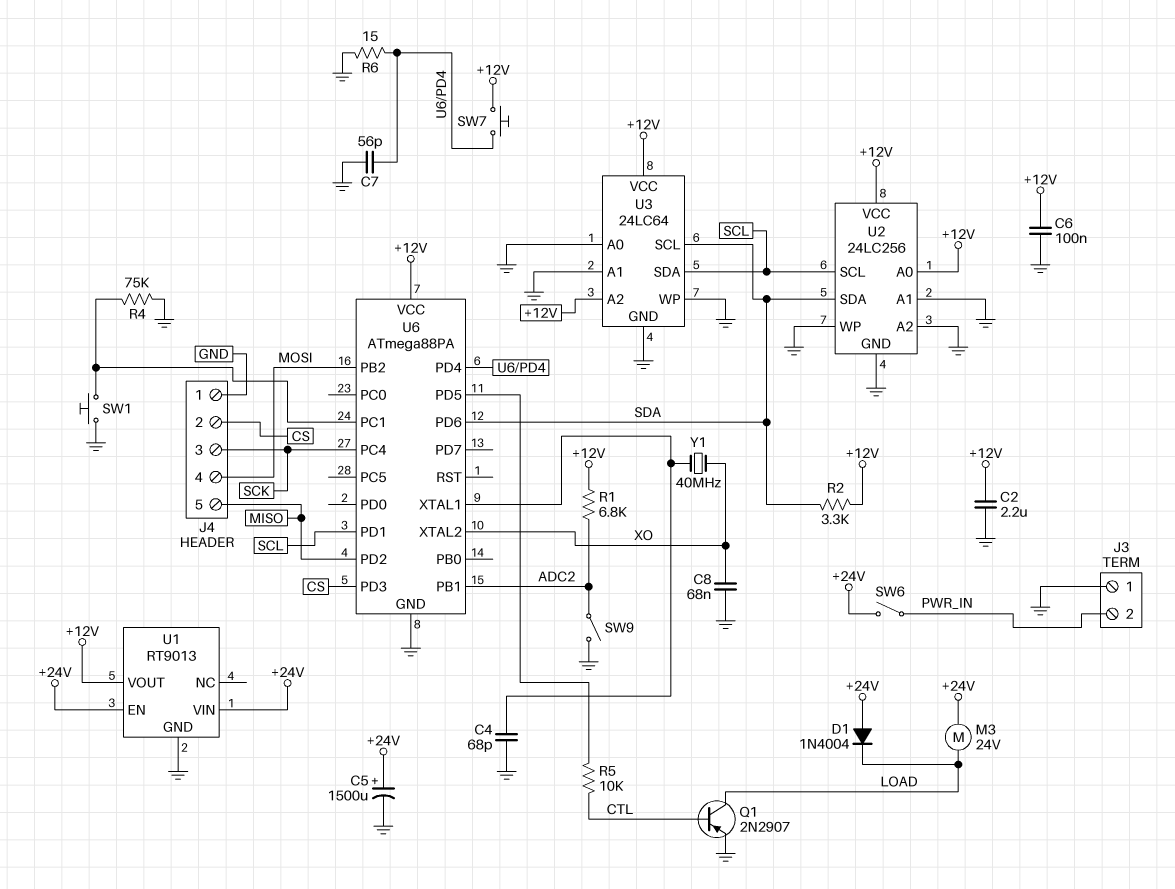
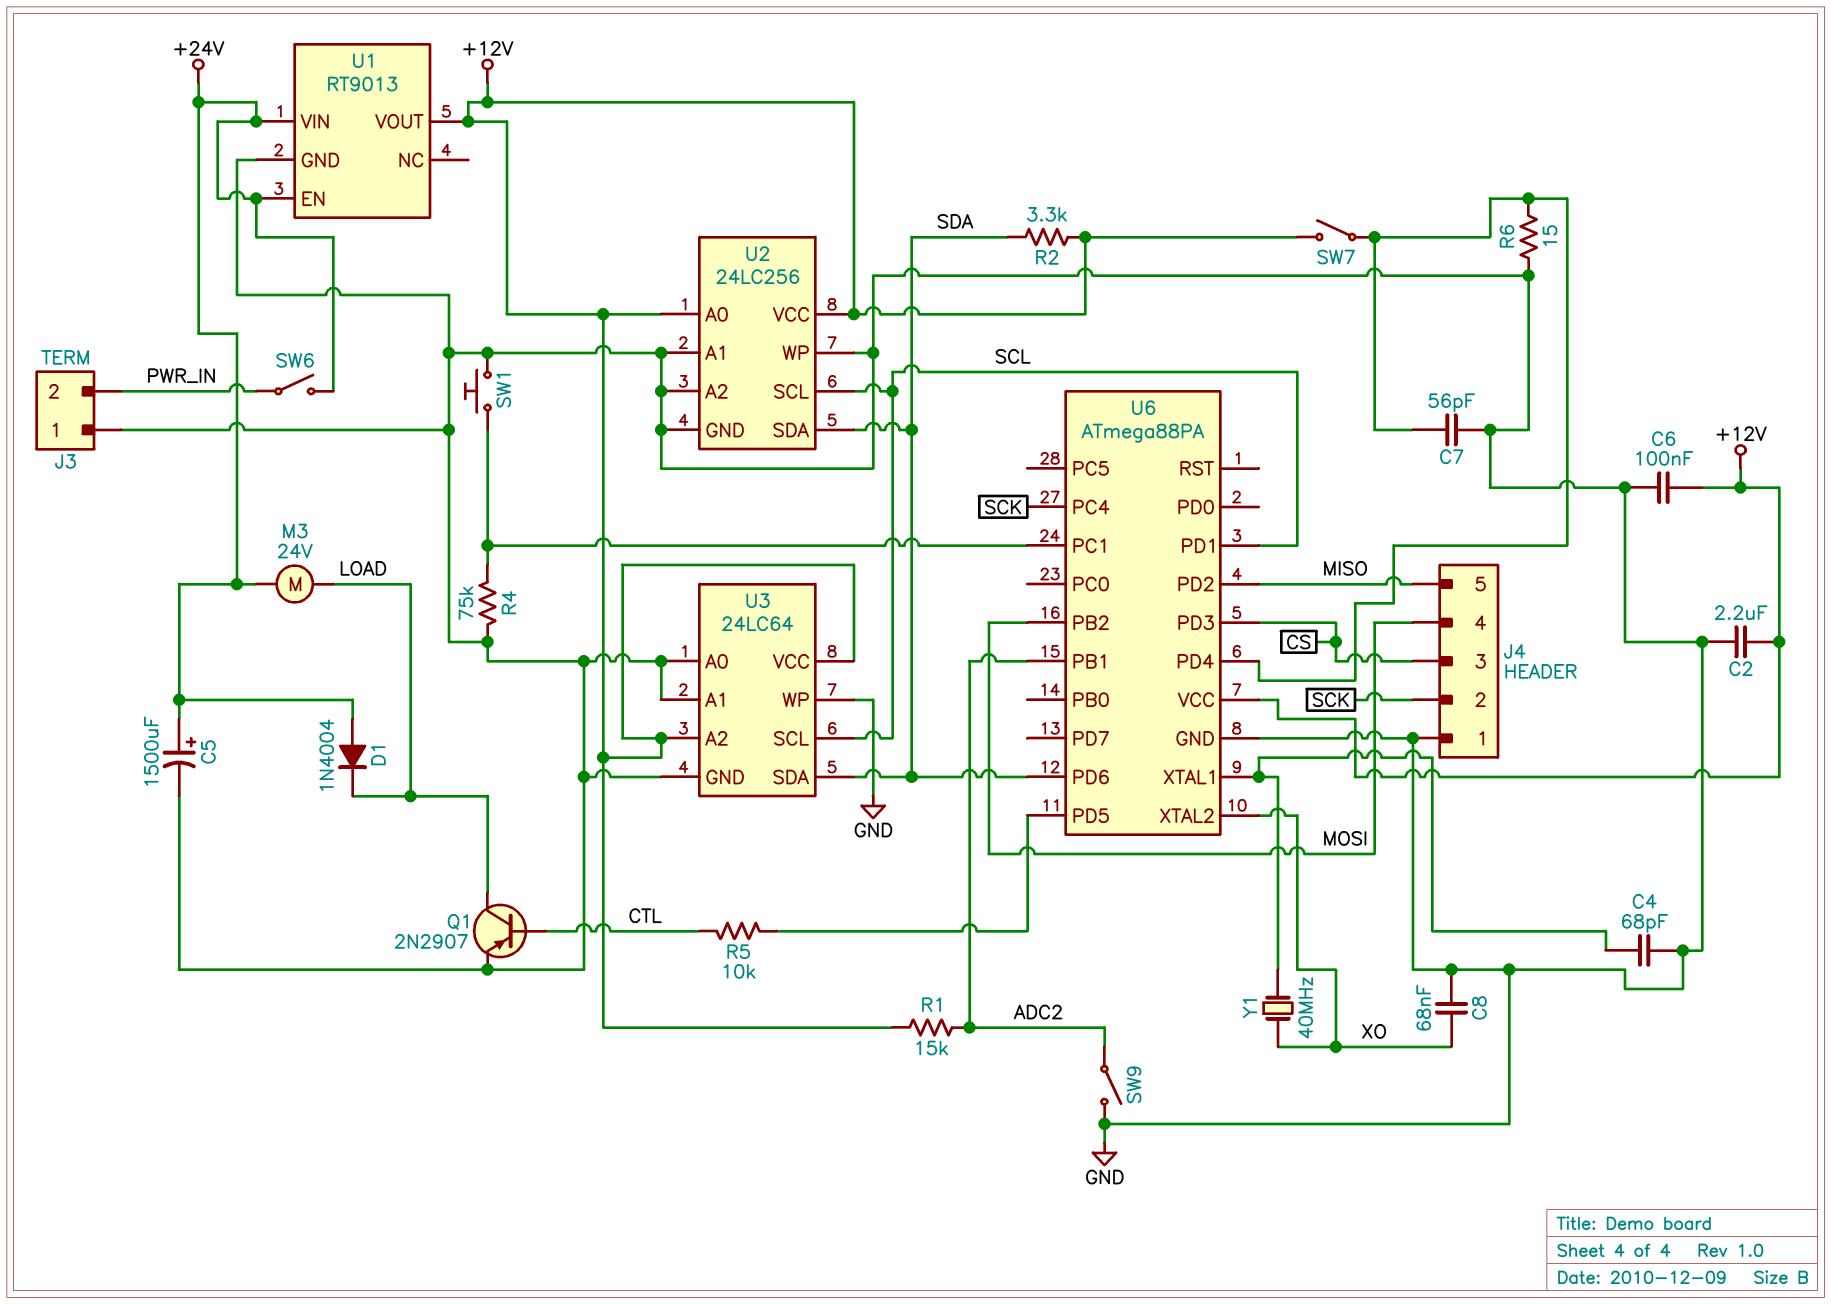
J4 pin 2: CS -> SCK
J4 pin 3: SCK -> CS
R1: 6.8k (+12V, ADC2) -> 15k (+12V, ADC2)
SW7: button (+12V, U6/PD4) -> switch (+12V, U6/PD4)
U3 pin SCL: SDA -> SCL
U3 pin SDA: SCL -> SDA

